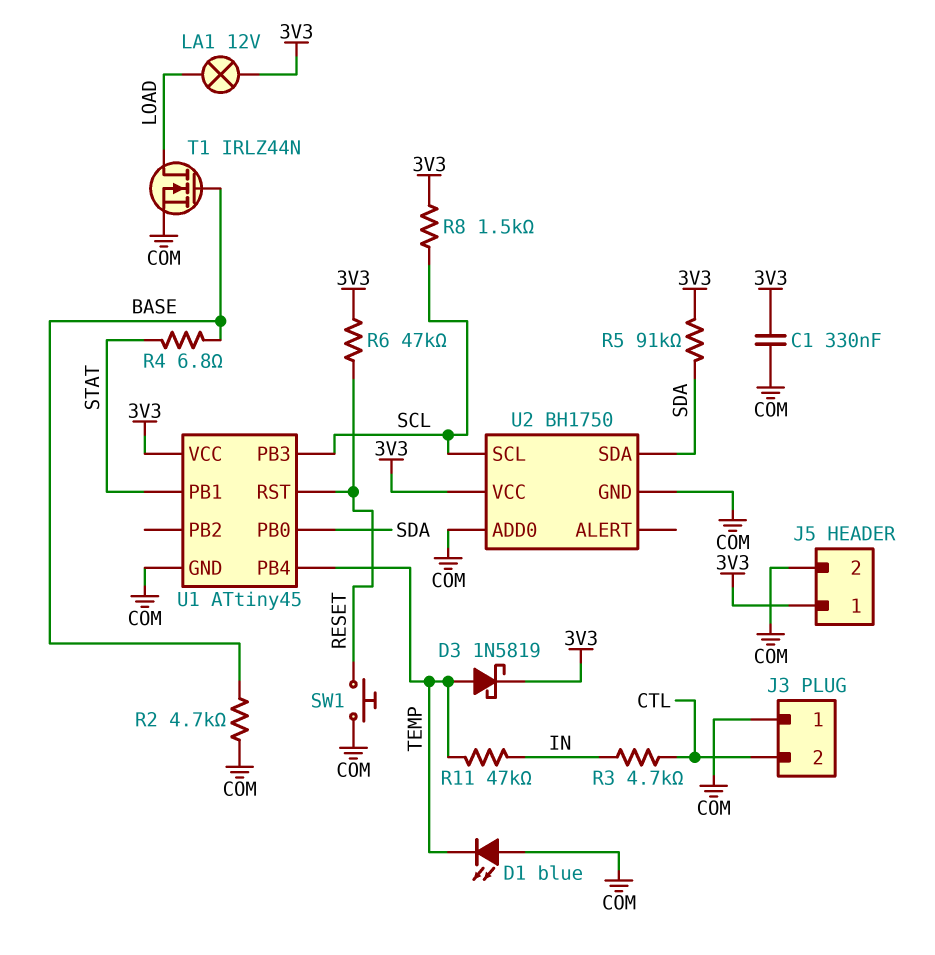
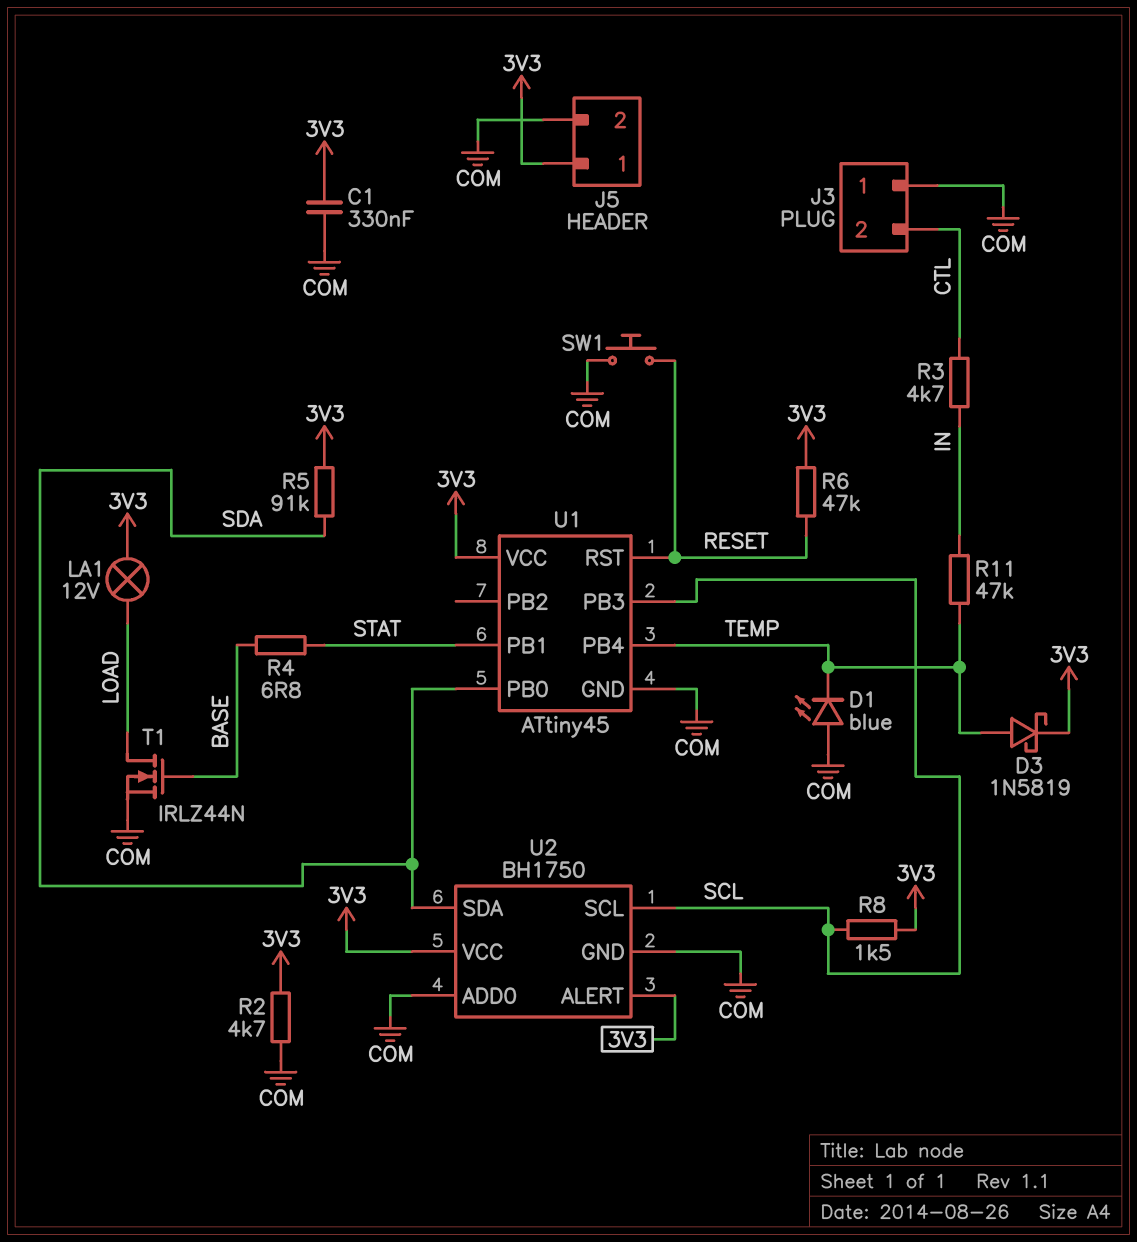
R2: 4.7k (BASE, COM) -> 4.7k (3V3, COM)
U2 pin ALERT: none -> 3V3

